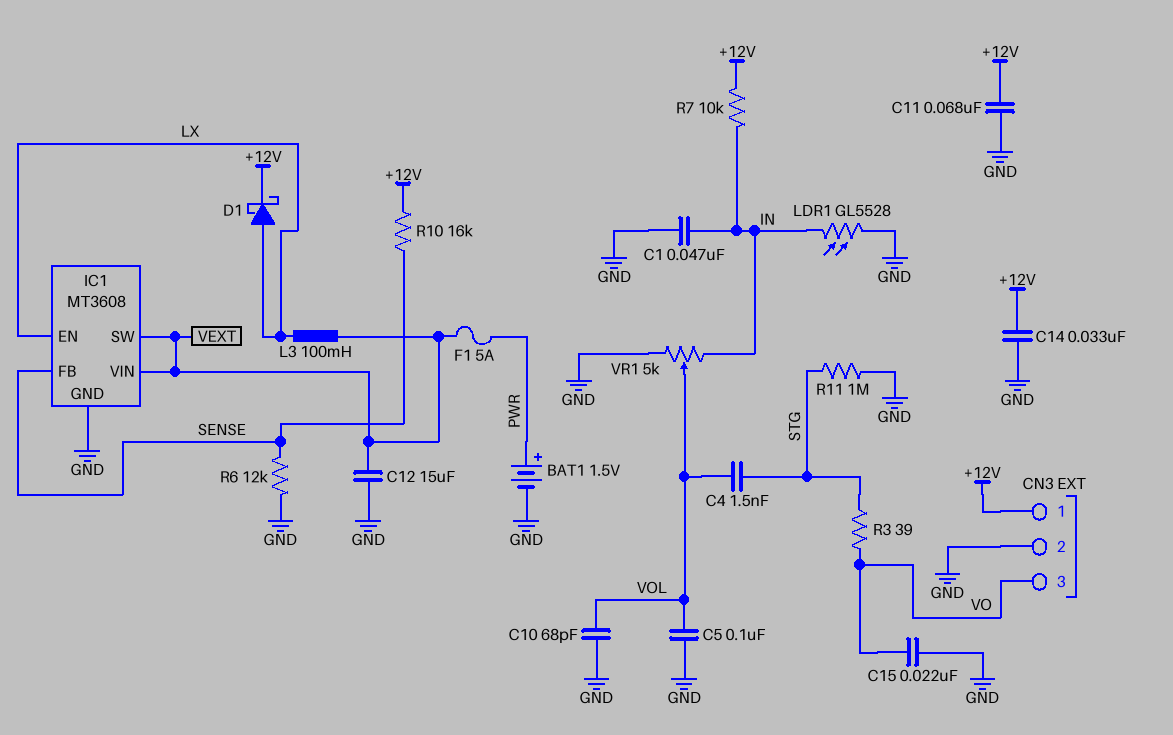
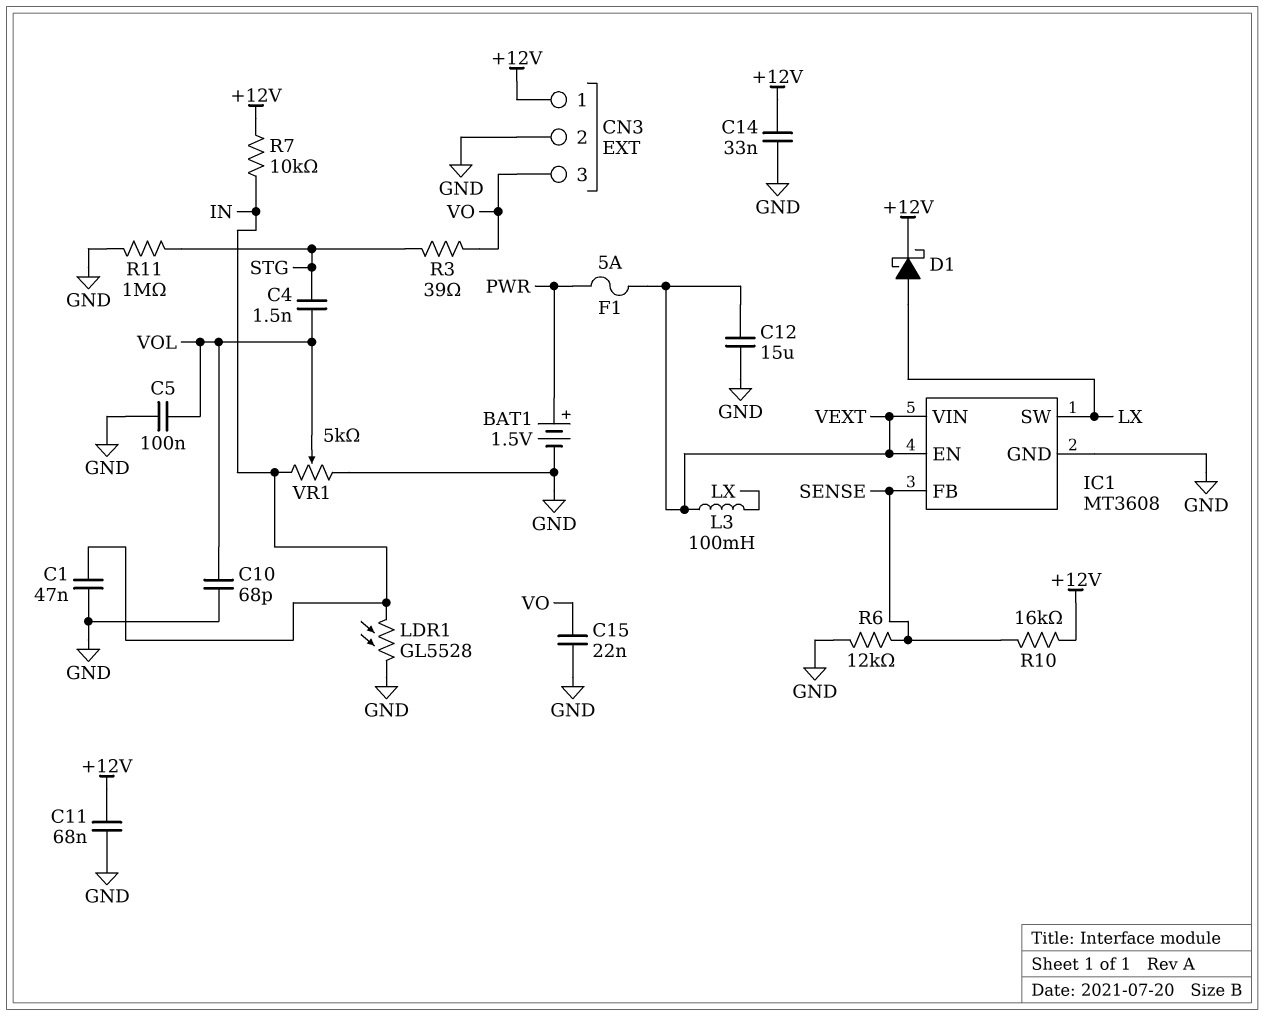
IC1 pin EN: LX -> VEXT
IC1 pin SW: VEXT -> LX

